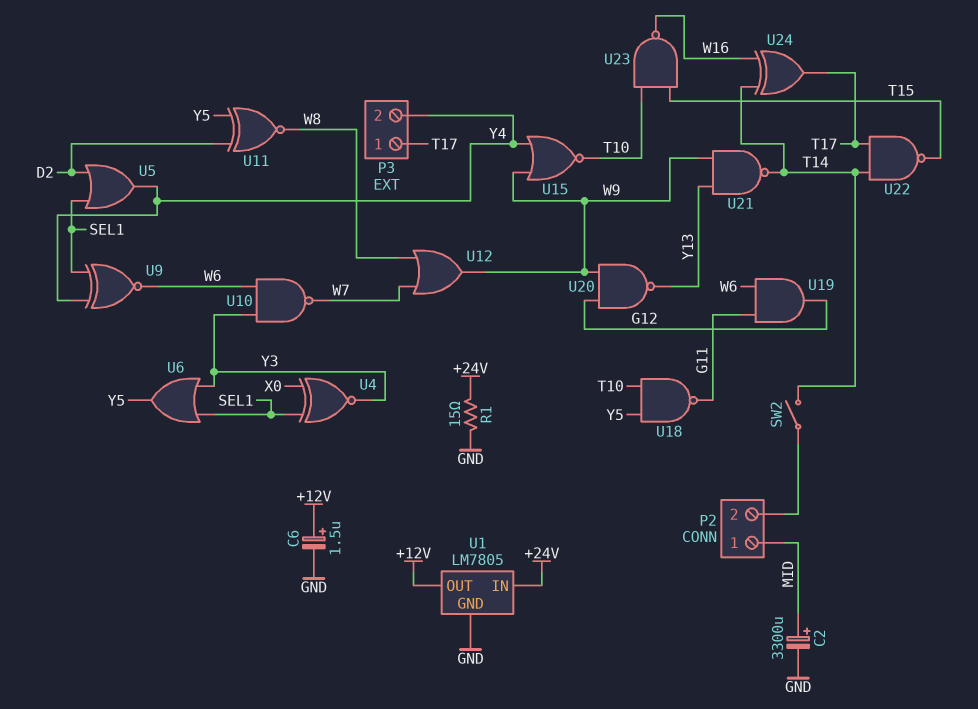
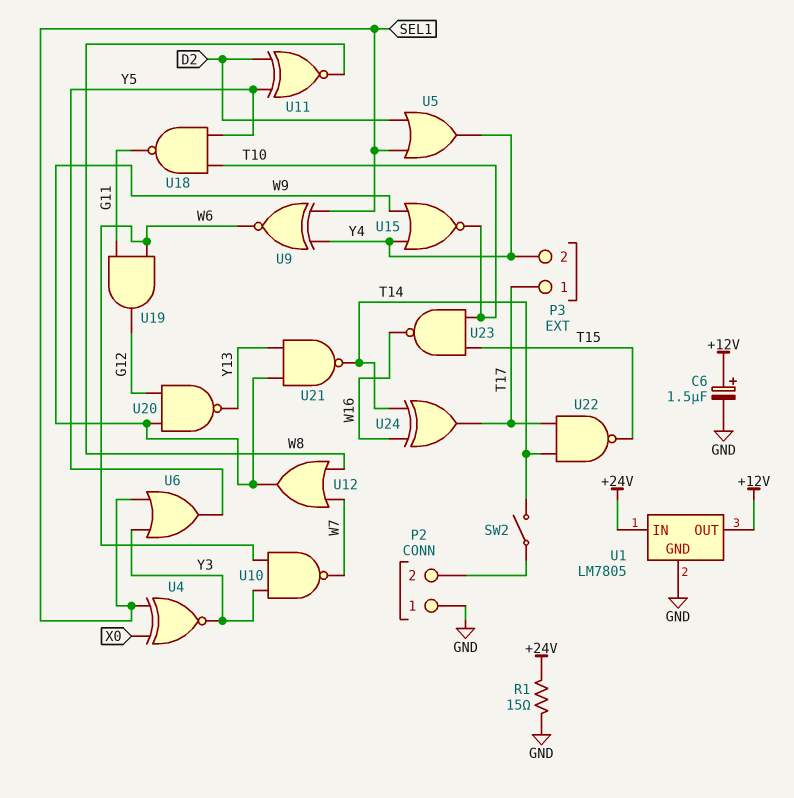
C2: 3300uF (plus MID, minus GND) -> none
P2 pin 1: MID -> GND

